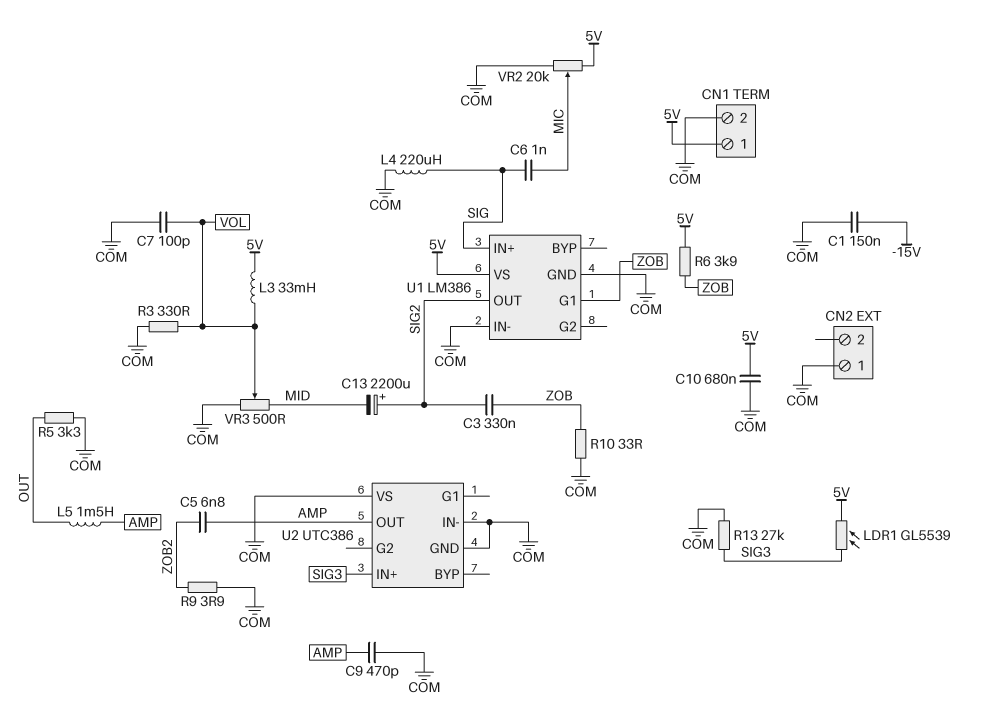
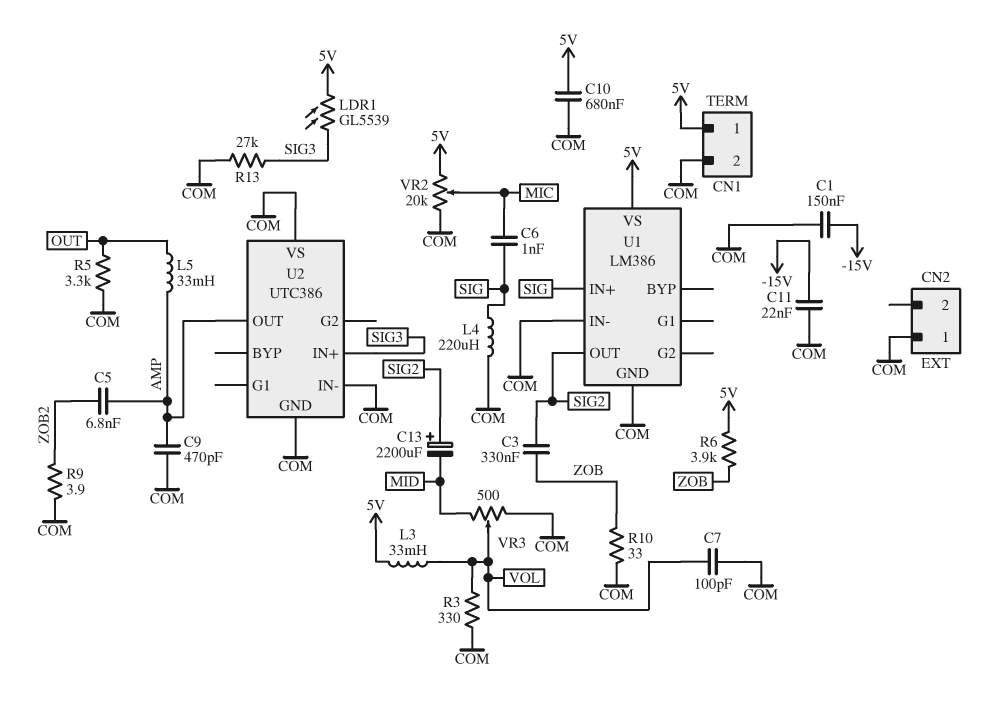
C11: none -> 22nF (-15V, COM)
L5: 1.5mH (AMP, OUT) -> 33mH (AMP, OUT)
U1 pin G1: ZOB -> none

